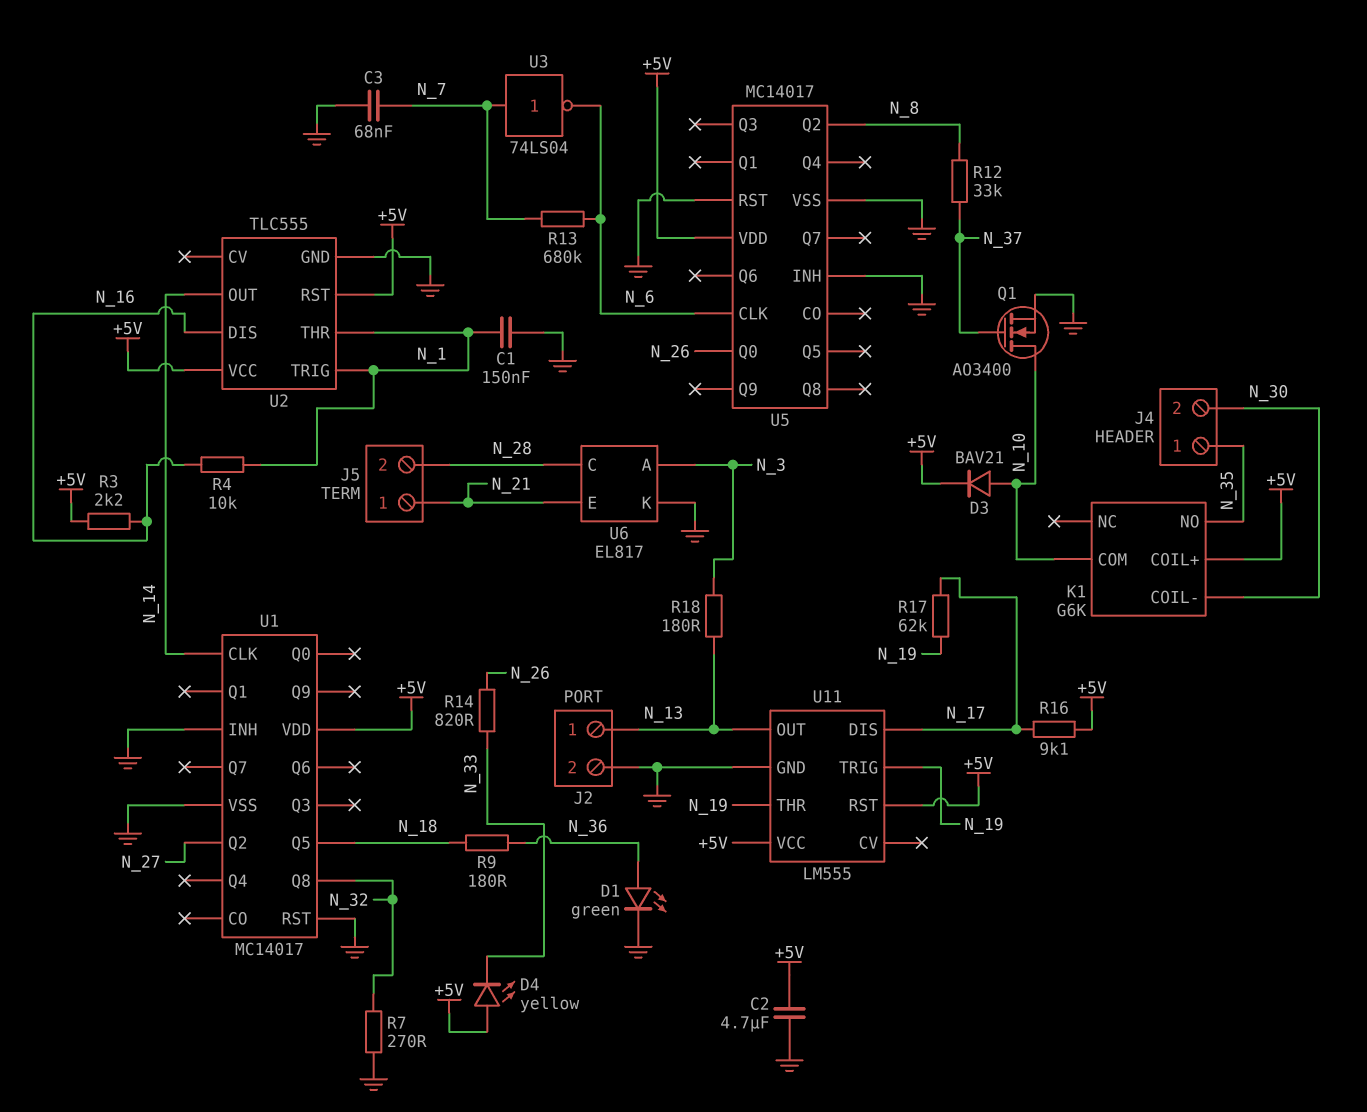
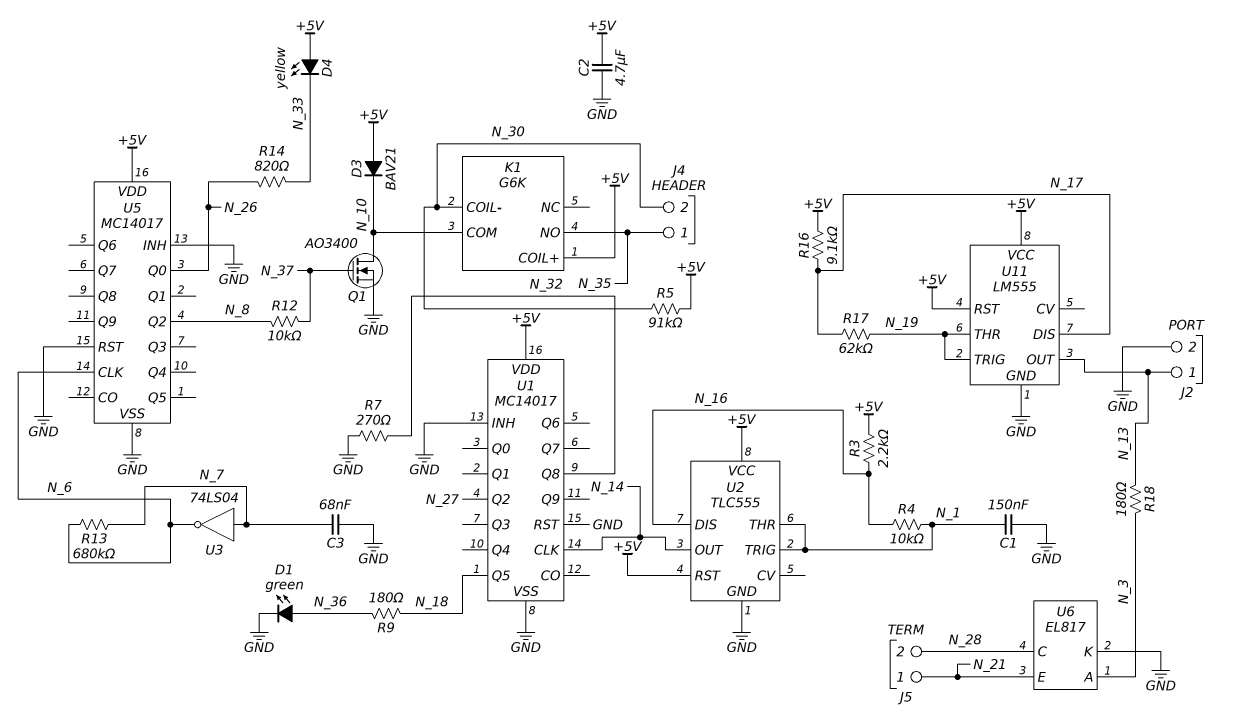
D3: diode BAV21 (A N_10, K +5V) -> diode BAV21 (A +5V, K N_10)
R5: none -> 91k (+5V, N_30)
R12: 33k (N_8, N_37) -> 10k (N_8, N_37)

